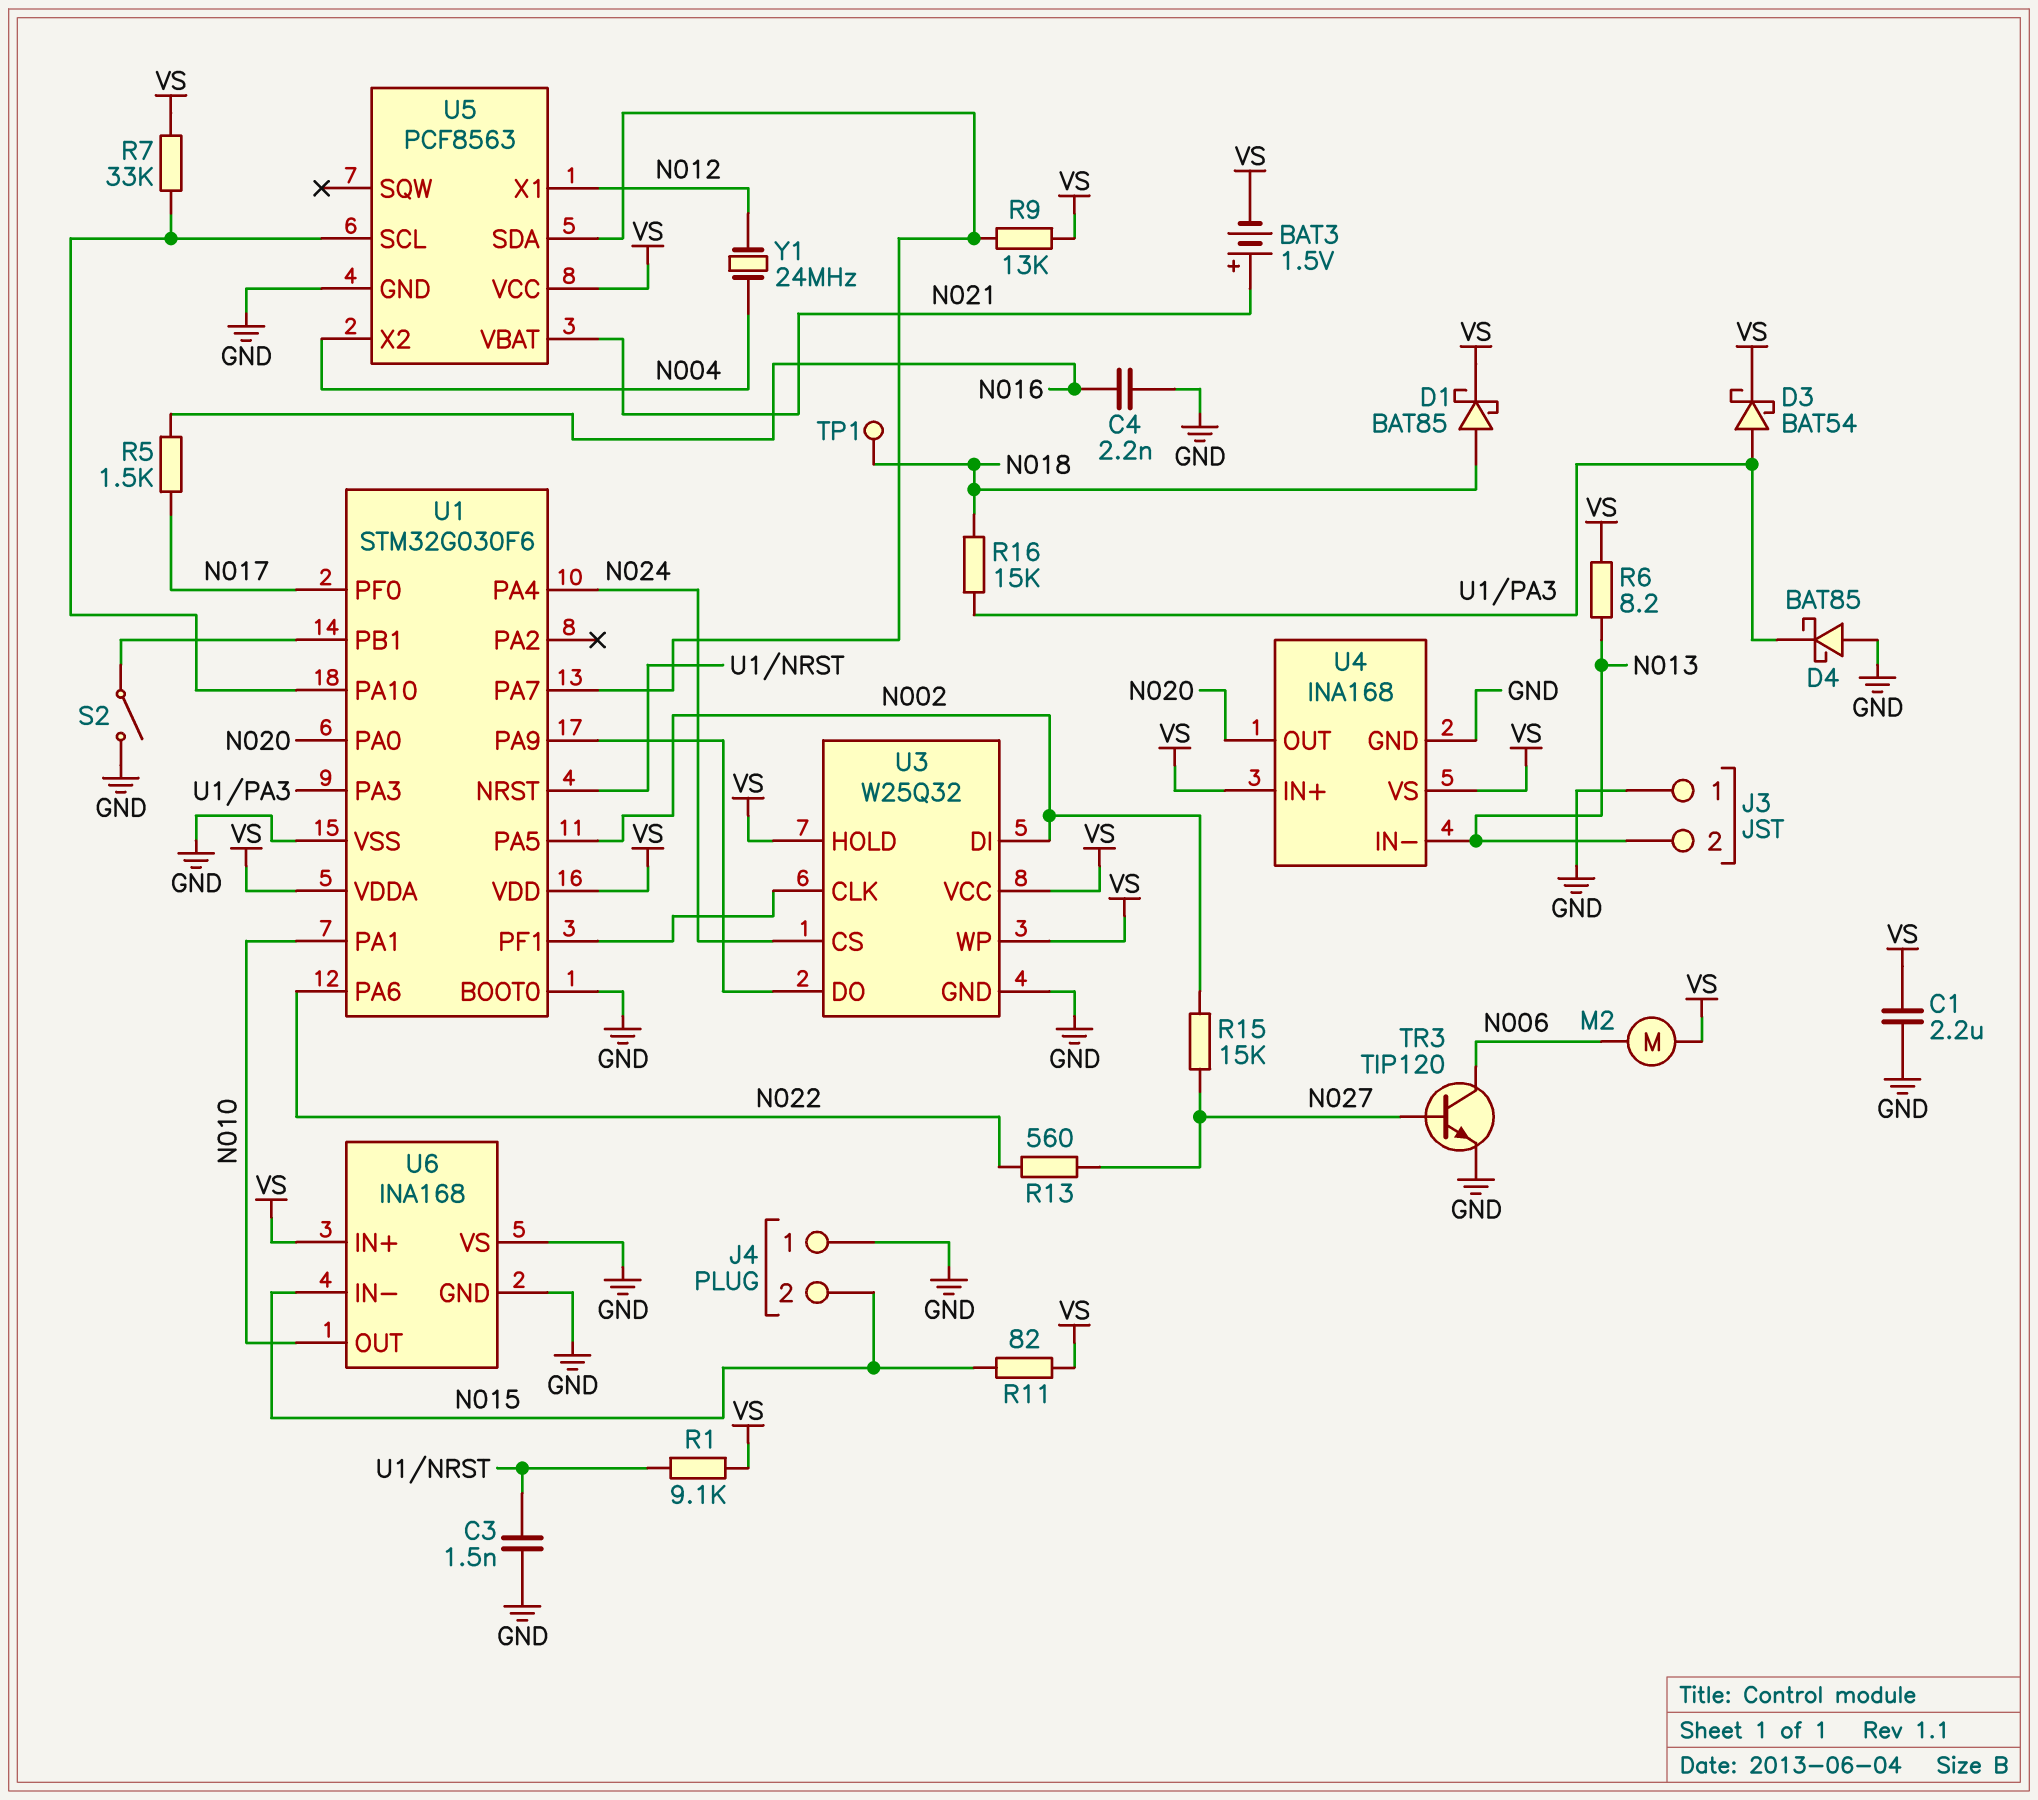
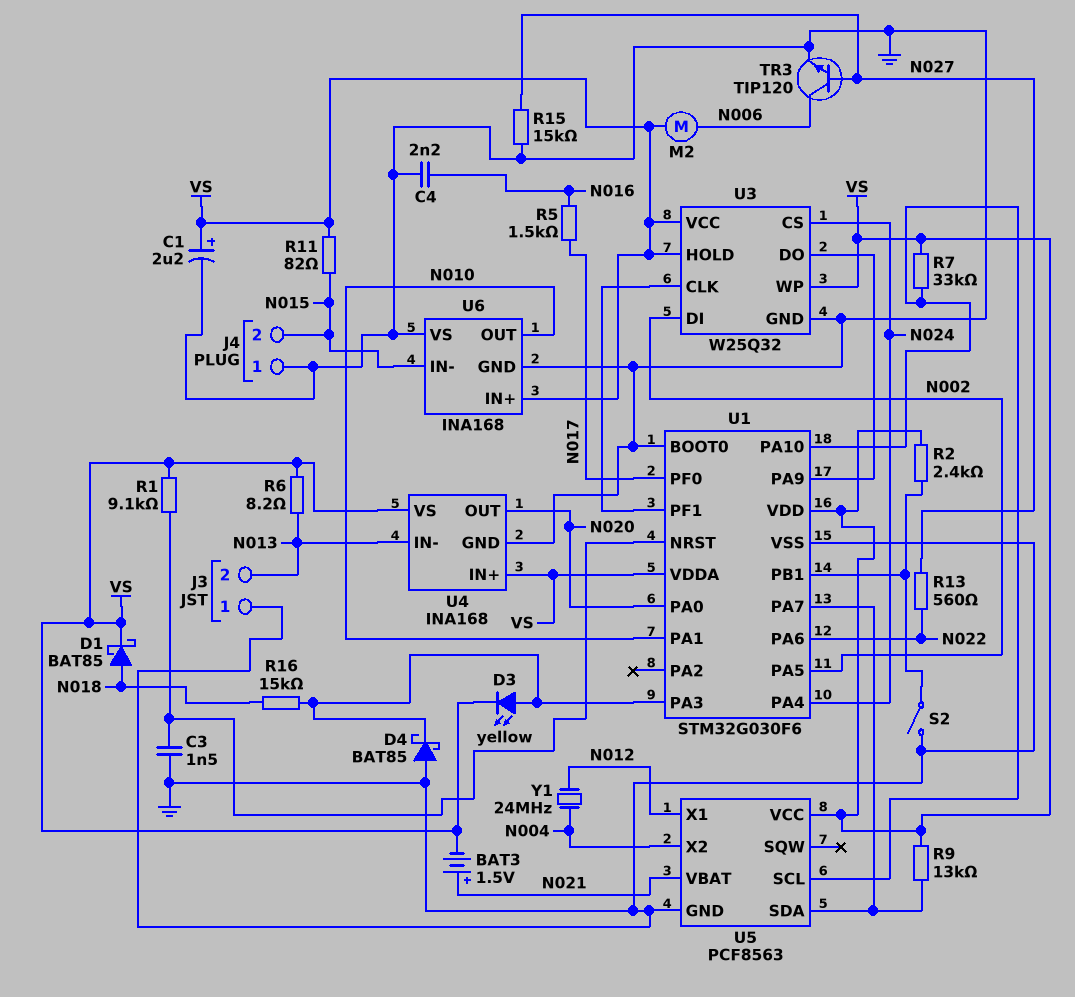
C1: 2.2uF (GND, VS) -> 2.2uF (plus VS, minus GND)
D3: schottky BAT54 (A U1/PA3, K VS) -> LED yellow (A U1/PA3, K VS)
R2: none -> 2.4k (U1/PB1, VS)
R15: 15k (N002, N027) -> 15k (GND, N027)
TP1: test point (N018) -> none

